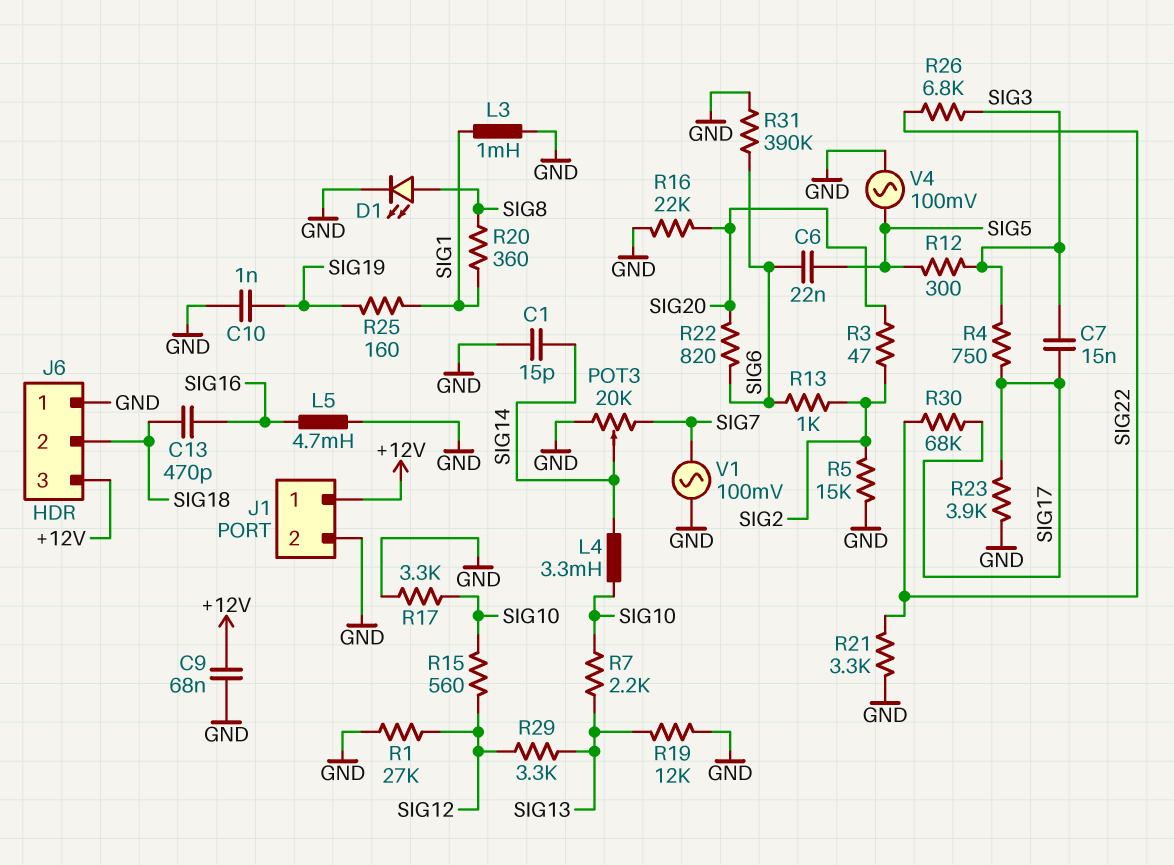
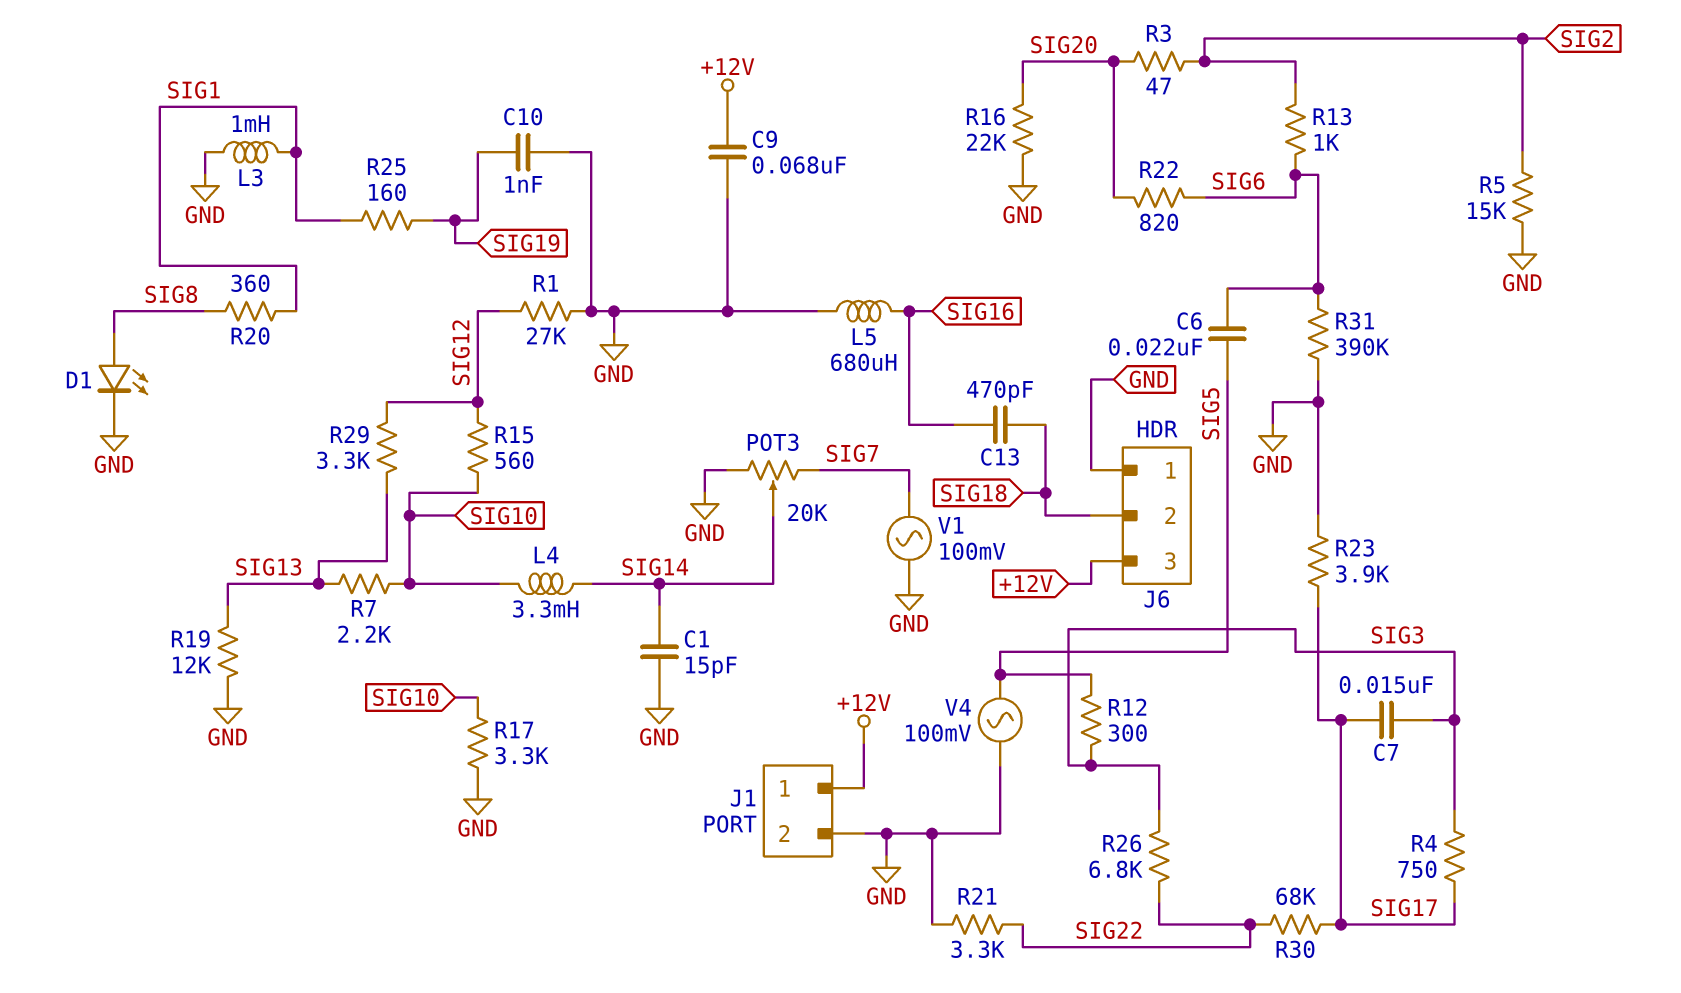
L5: 4.7mH (GND, SIG16) -> 680uH (GND, SIG16)

